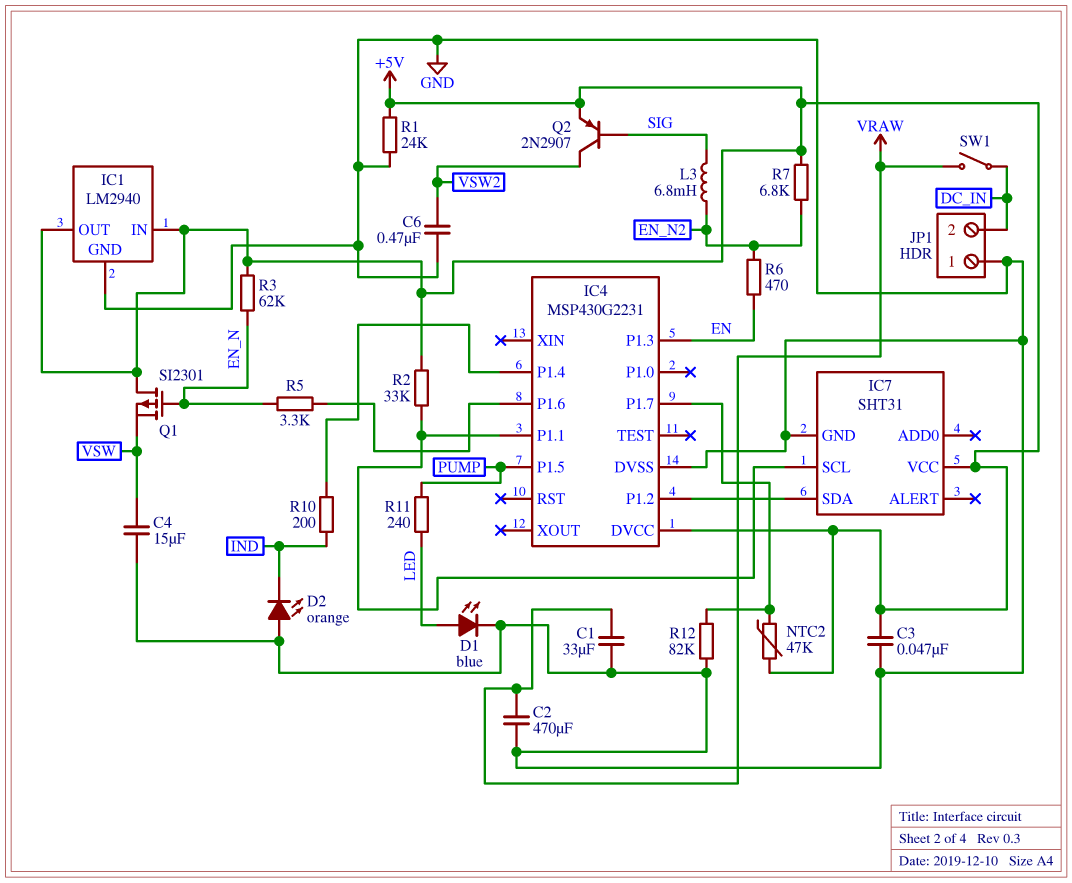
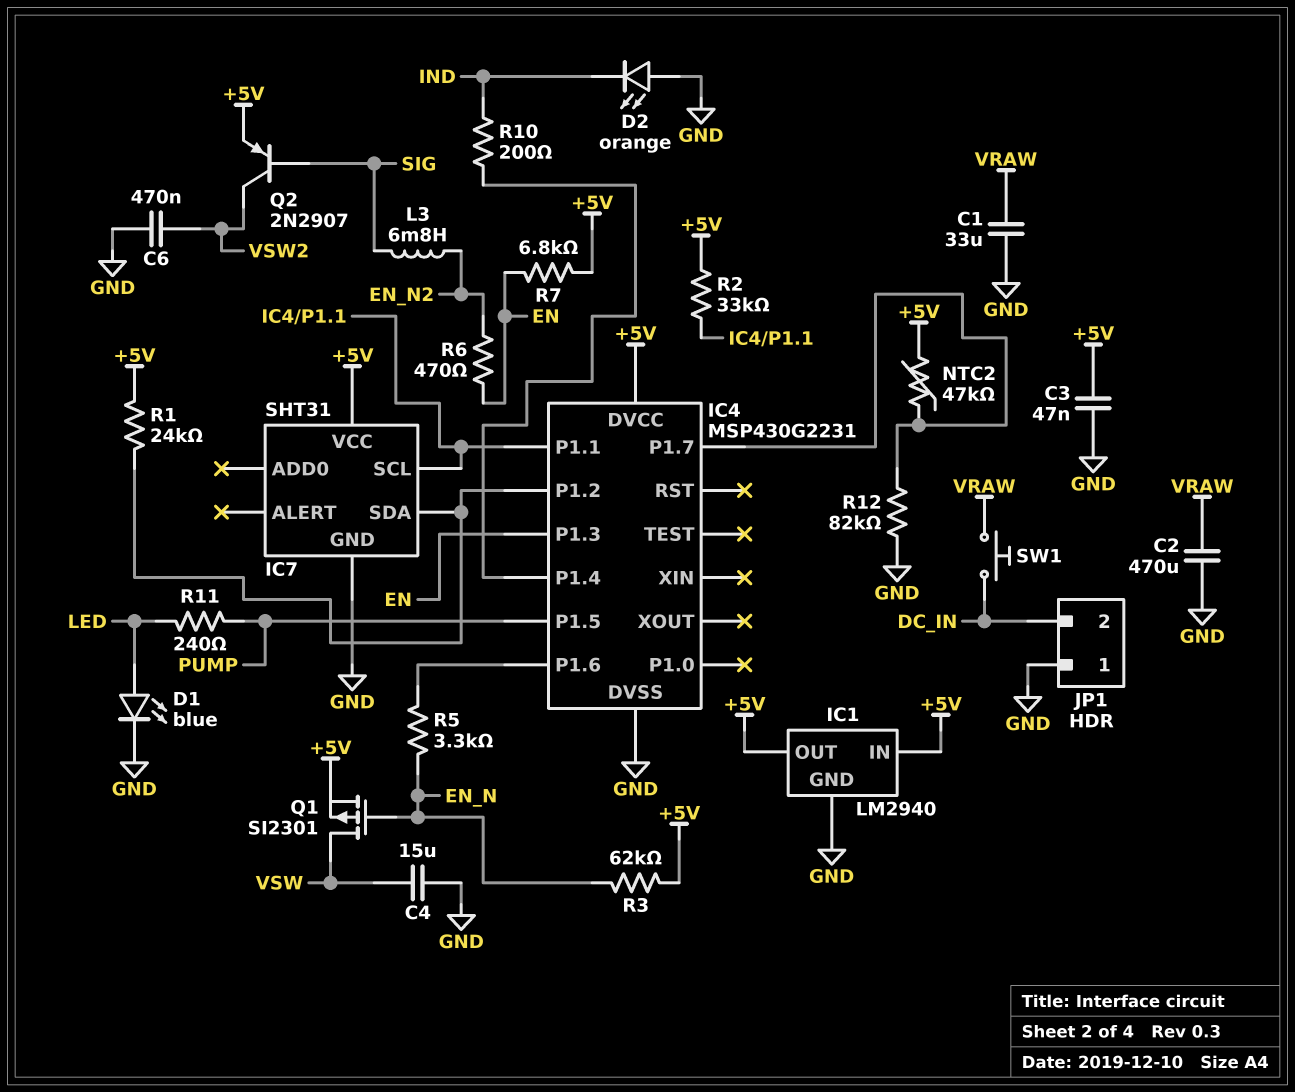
Q1: PMOS SI2301 (G EN_N, D +5V, S VSW) -> PMOS SI2301 (G EN_N, D VSW, S +5V)
R1: 24k (+5V, GND) -> 24k (+5V, IC4/P1.2)
R7: 6.8k (+5V, EN_N2) -> 6.8k (+5V, EN)
SW1: switch (DC_IN, VRAW) -> button (DC_IN, VRAW)

